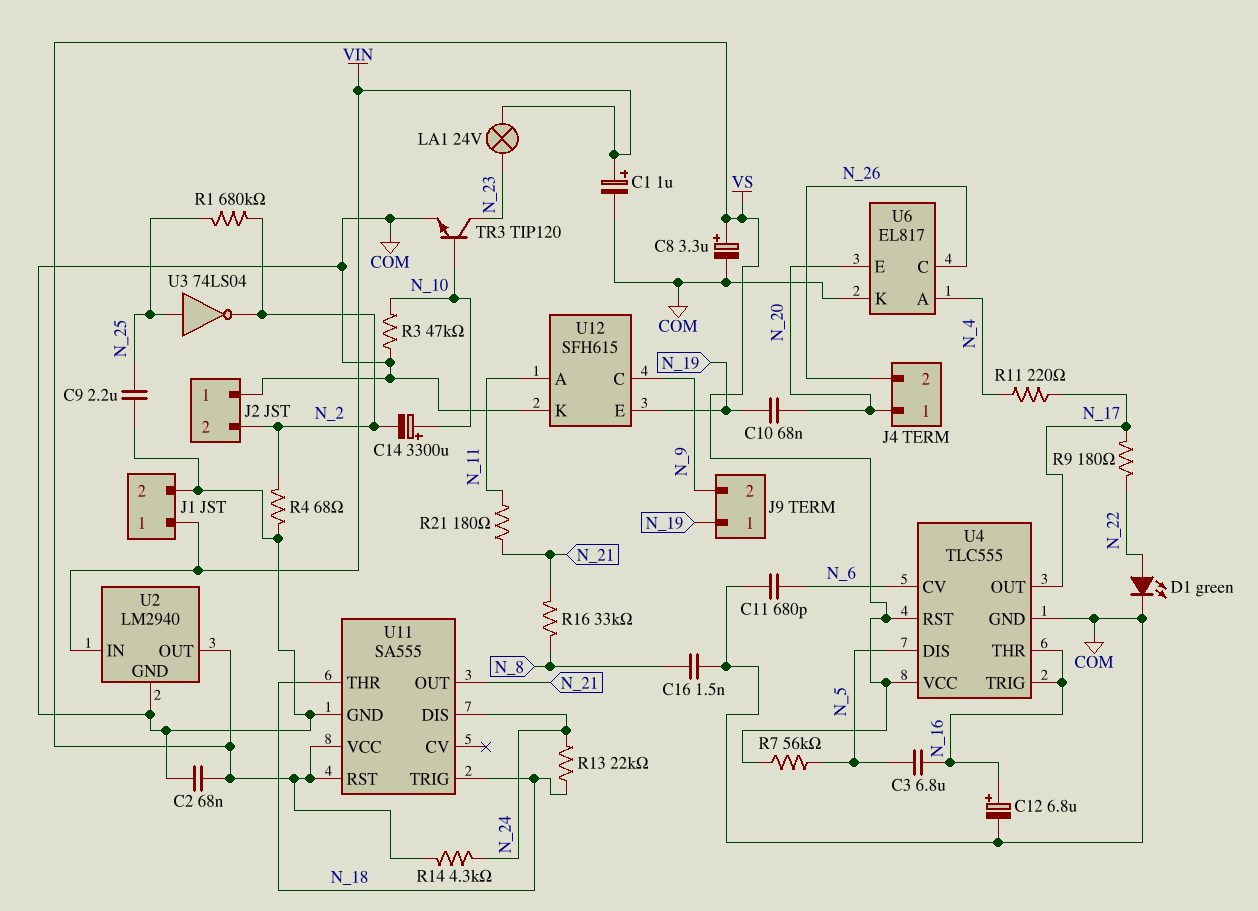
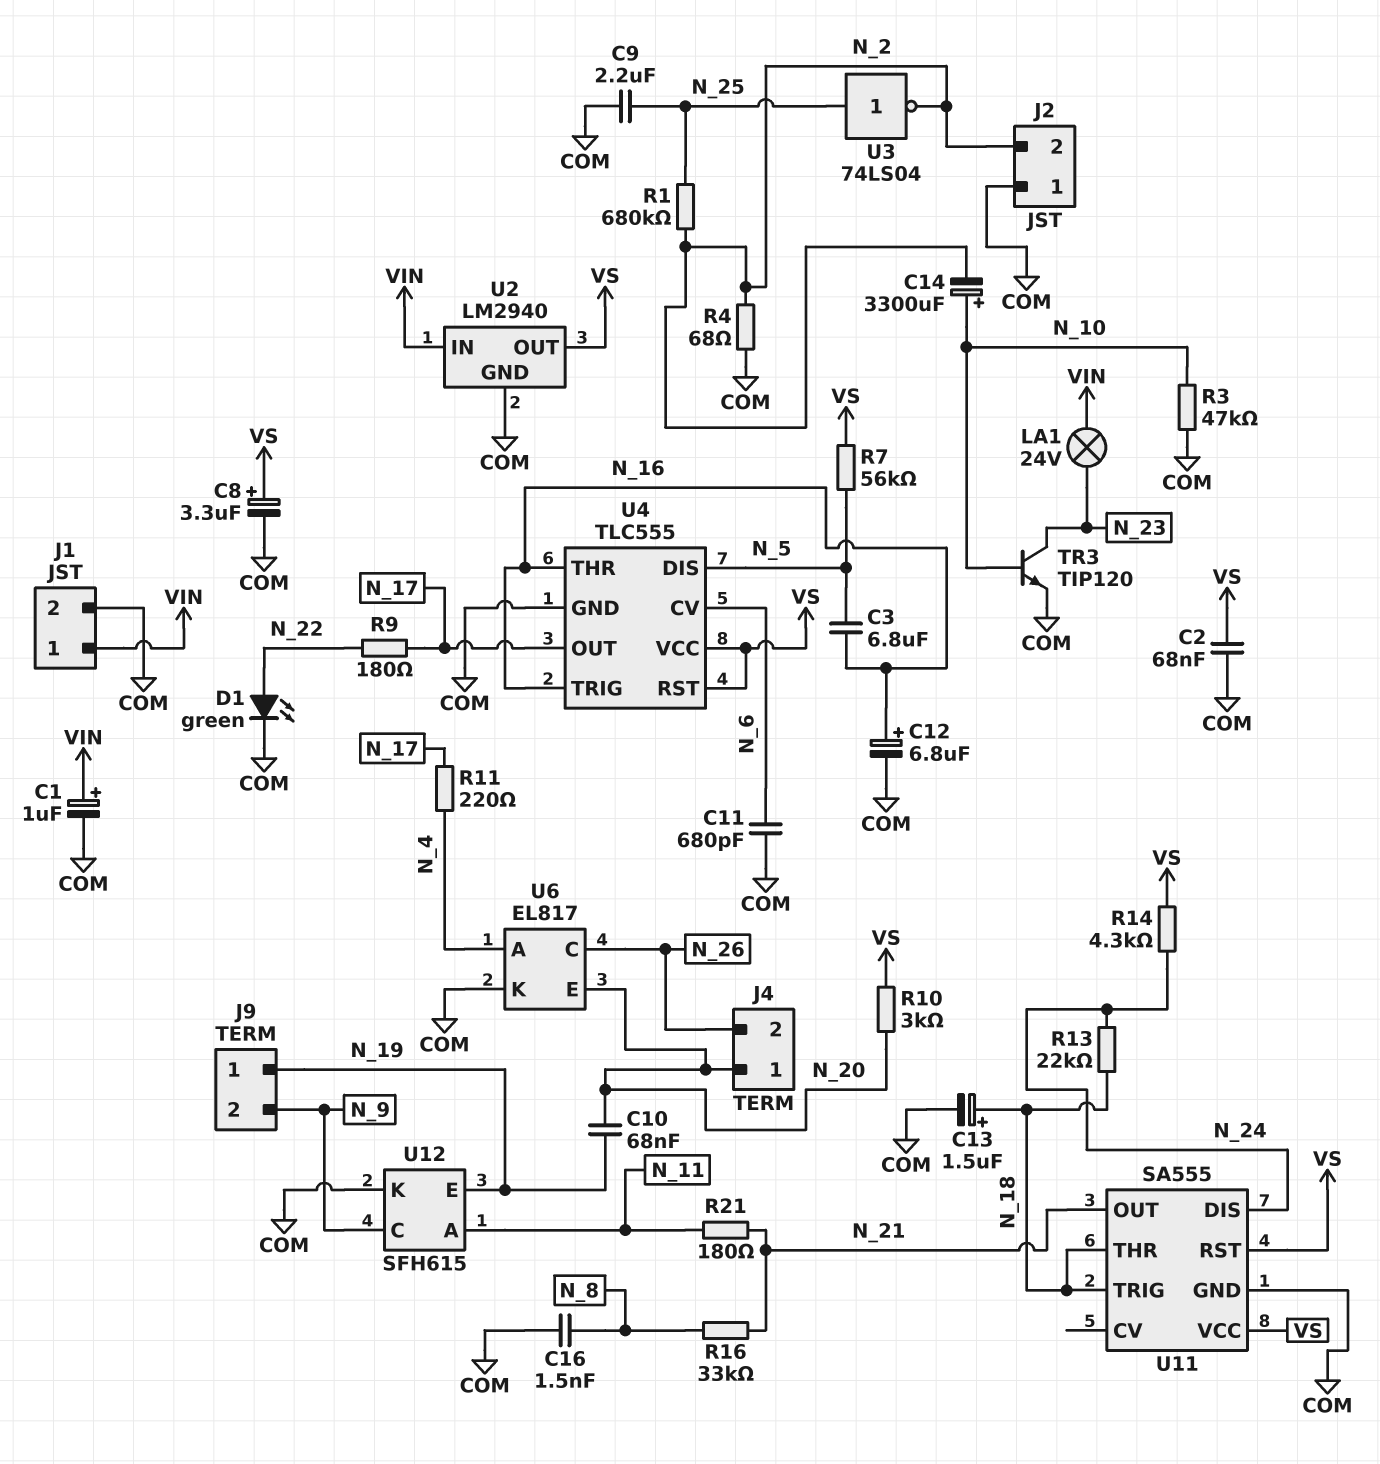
C13: none -> 1.5uF (plus N_18, minus COM)
R10: none -> 3k (N_20, VS)

